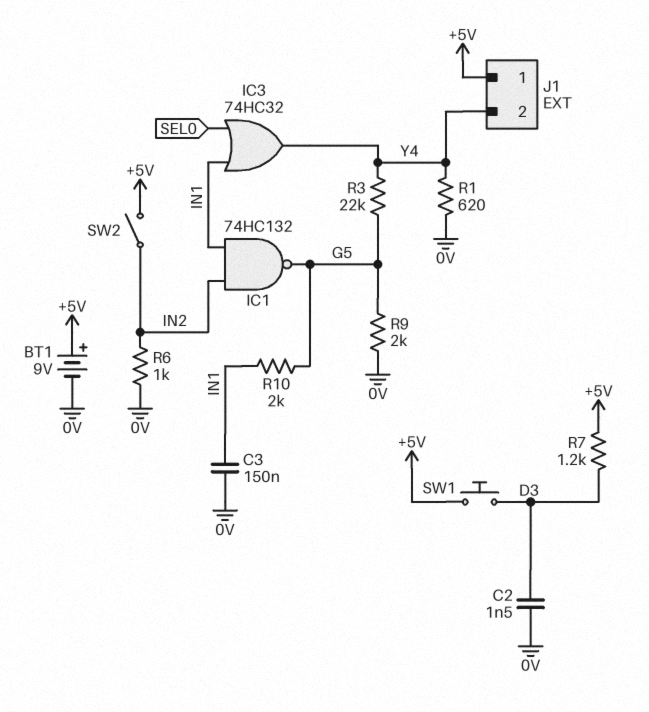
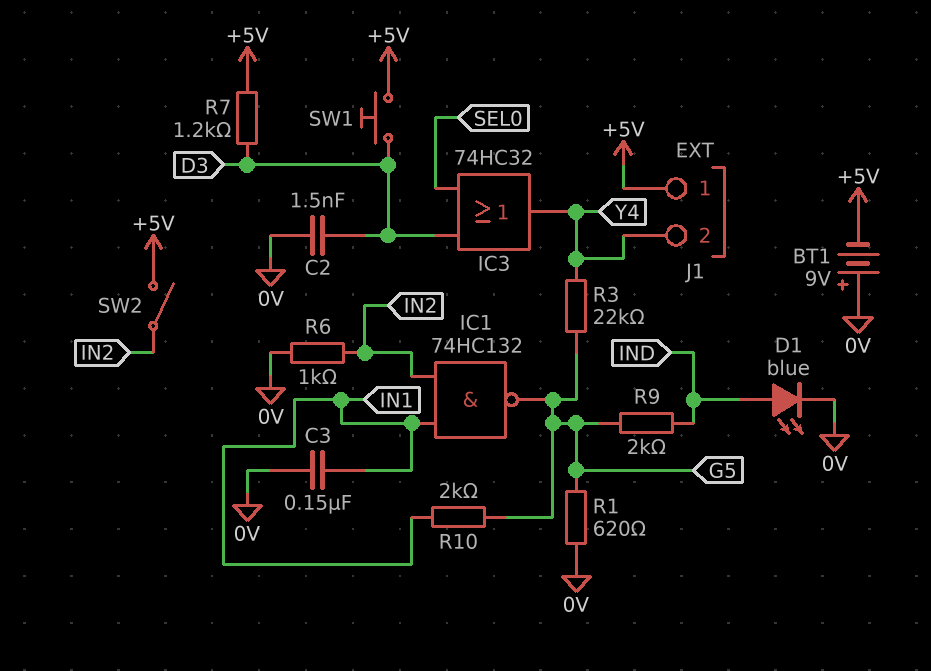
BT1: 9V (plus +5V, minus 0V) -> 9V (plus 0V, minus +5V)
D1: none -> LED blue (A IND, K 0V)
IC3: OR 74HC32 (in IN1, in SEL0, out Y4) -> OR 74HC32 (in D3, in SEL0, out Y4)
R1: 620 (0V, Y4) -> 620 (0V, G5)
R9: 2k (0V, G5) -> 2k (G5, IND)

